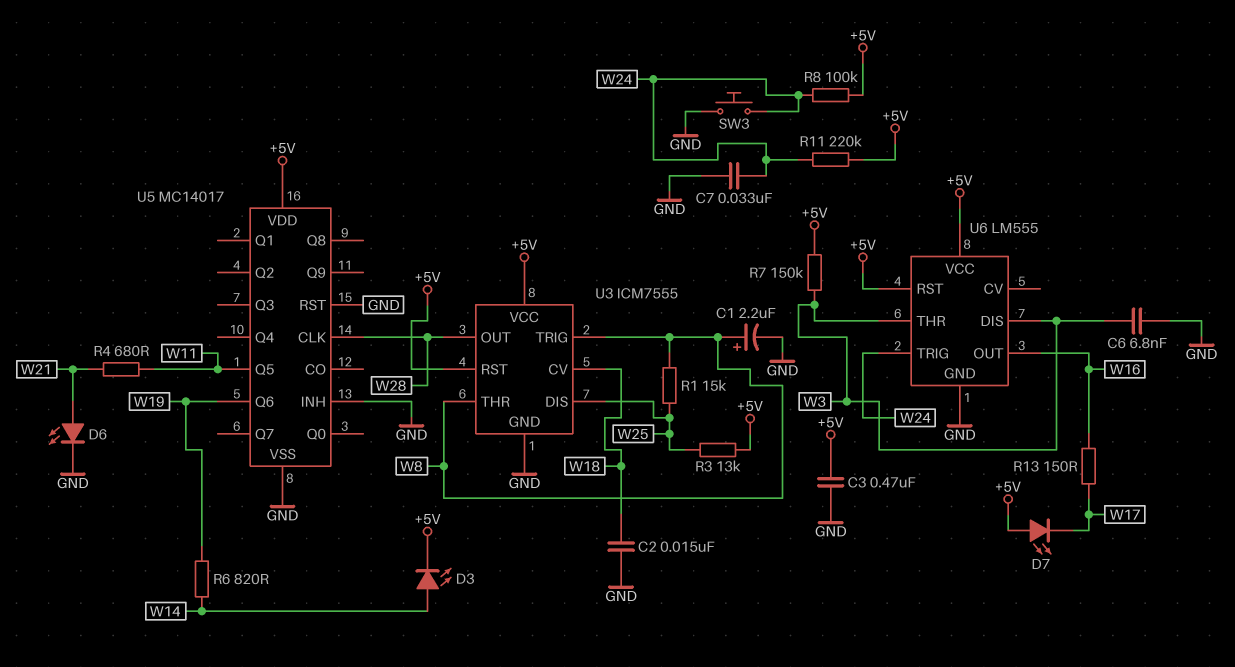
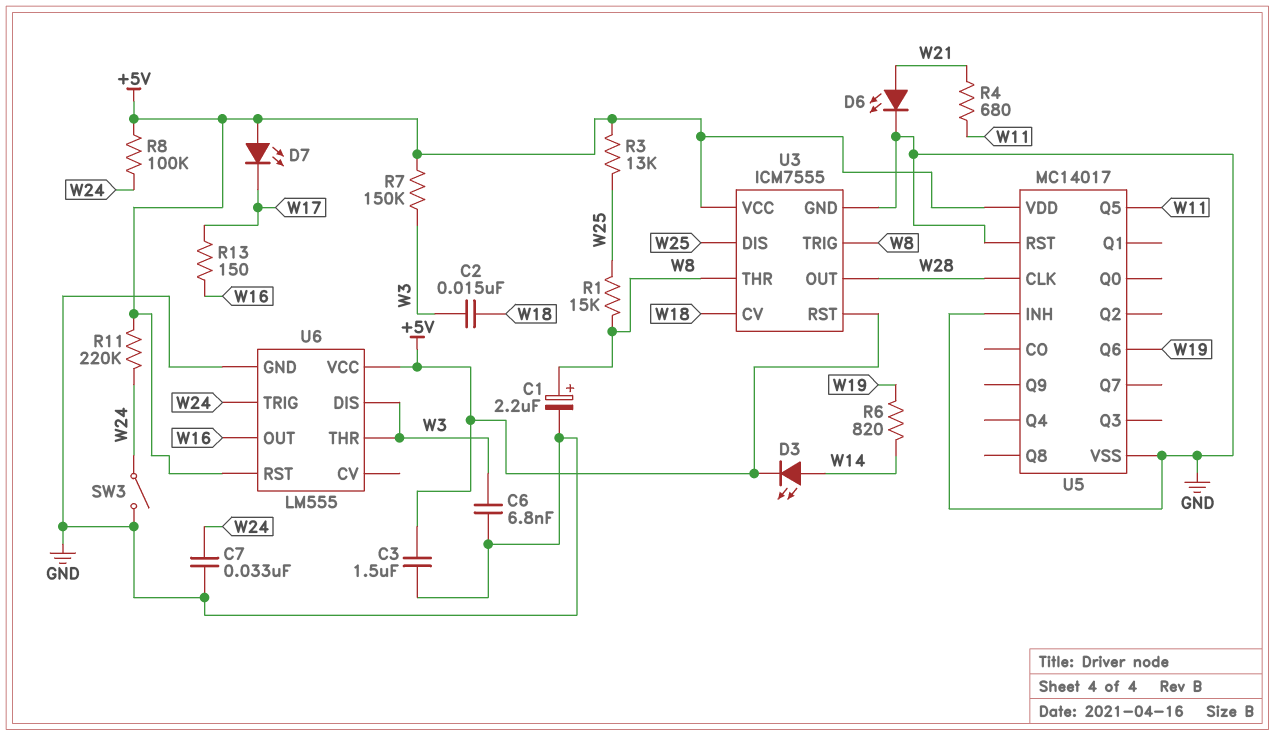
C2: 15nF (GND, W18) -> 15nF (W3, W18)
C3: 470nF (+5V, GND) -> 1.5uF (+5V, GND)
SW3: button (GND, W24) -> switch (GND, W24)

